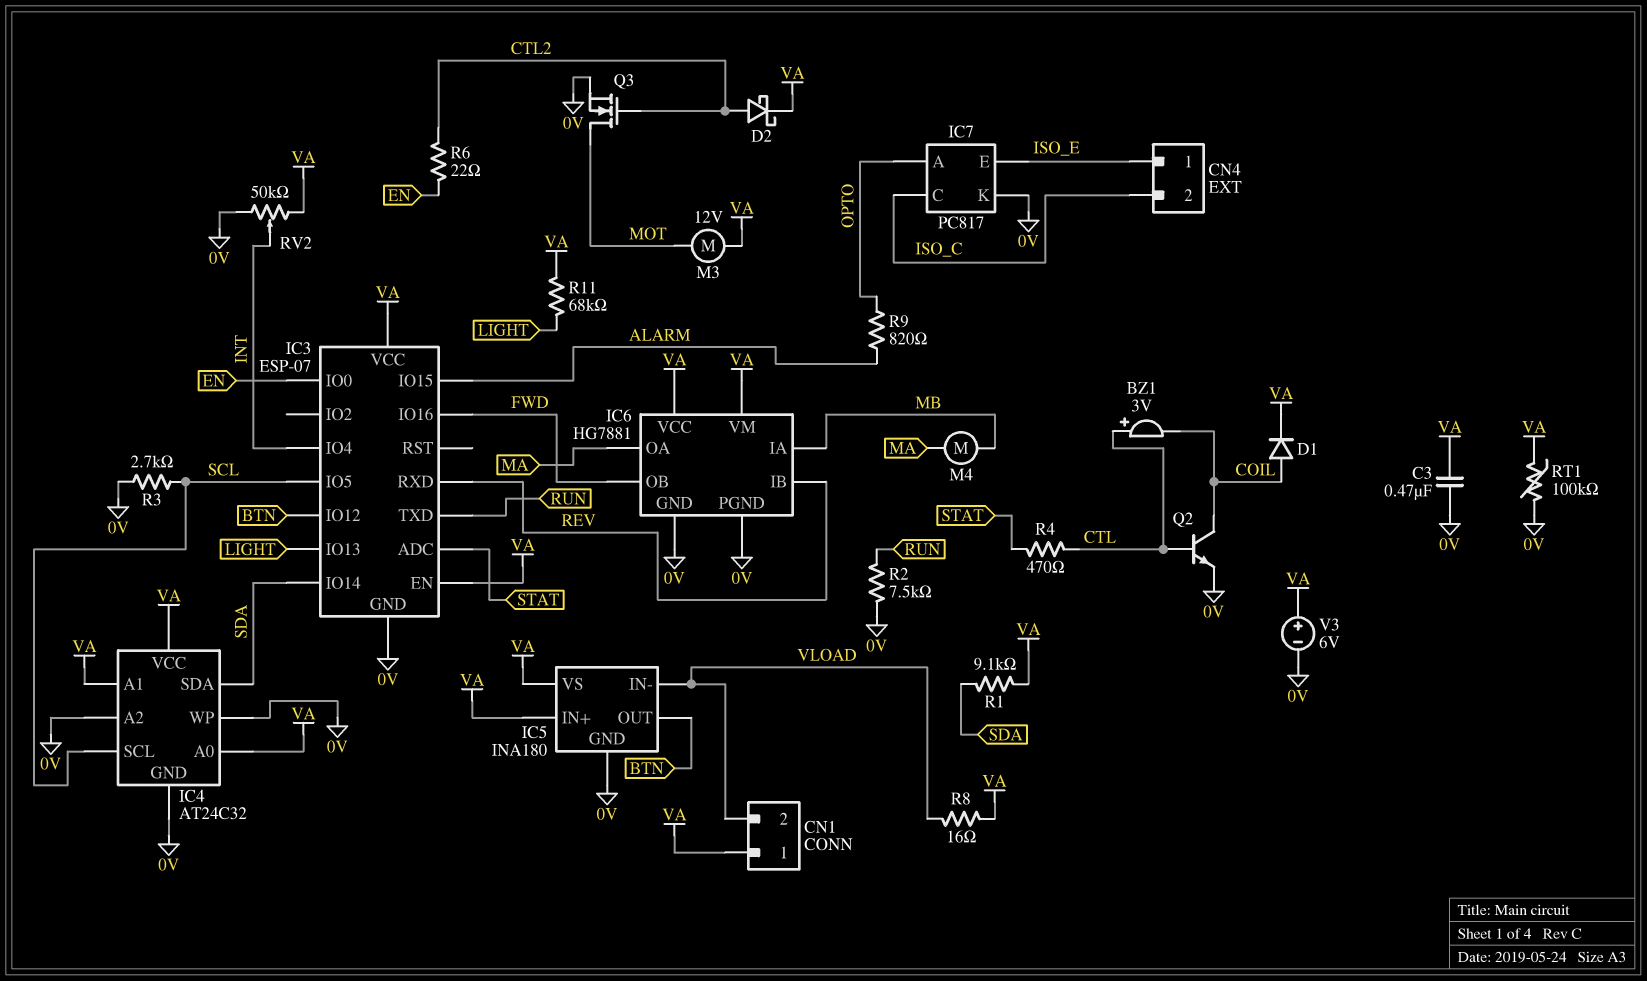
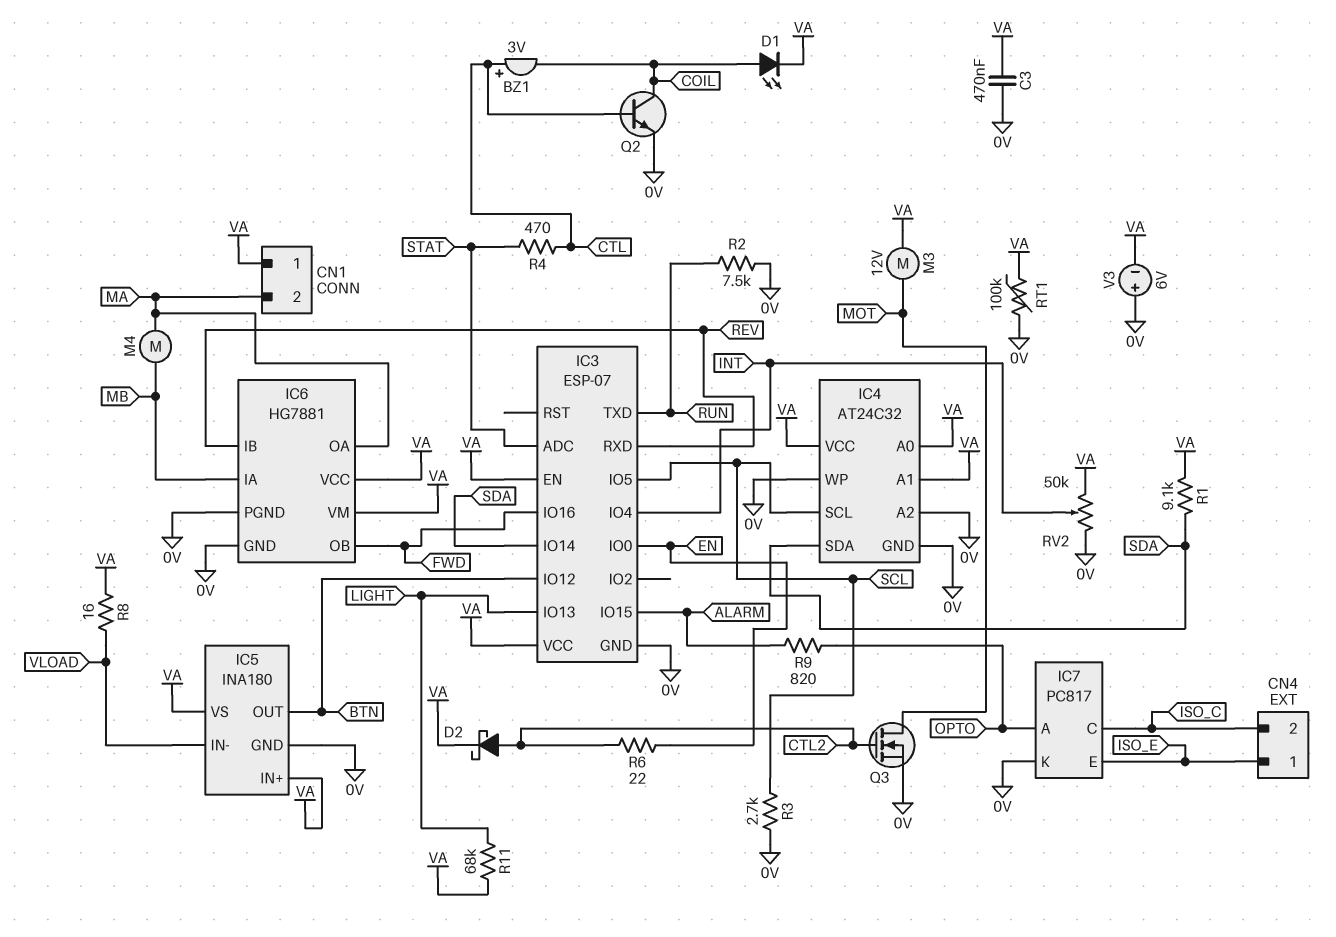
CN1 pin 2: VLOAD -> MA
D1: diode (A COIL, K VA) -> LED (A COIL, K VA)
V3: 6V (plus VA, minus 0V) -> 6V (plus 0V, minus VA)

